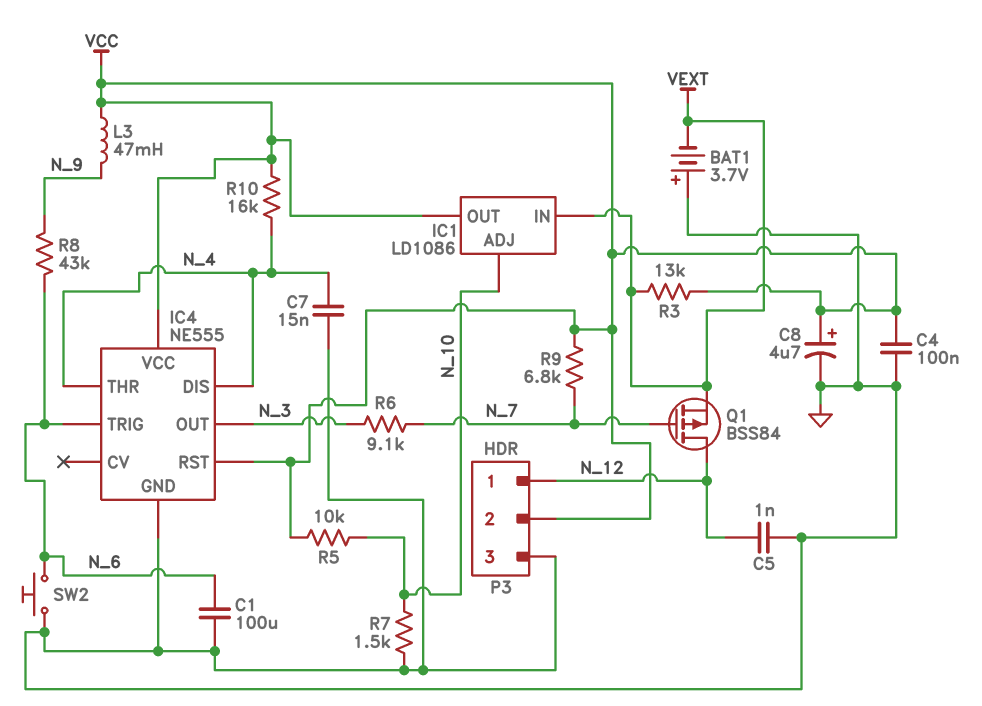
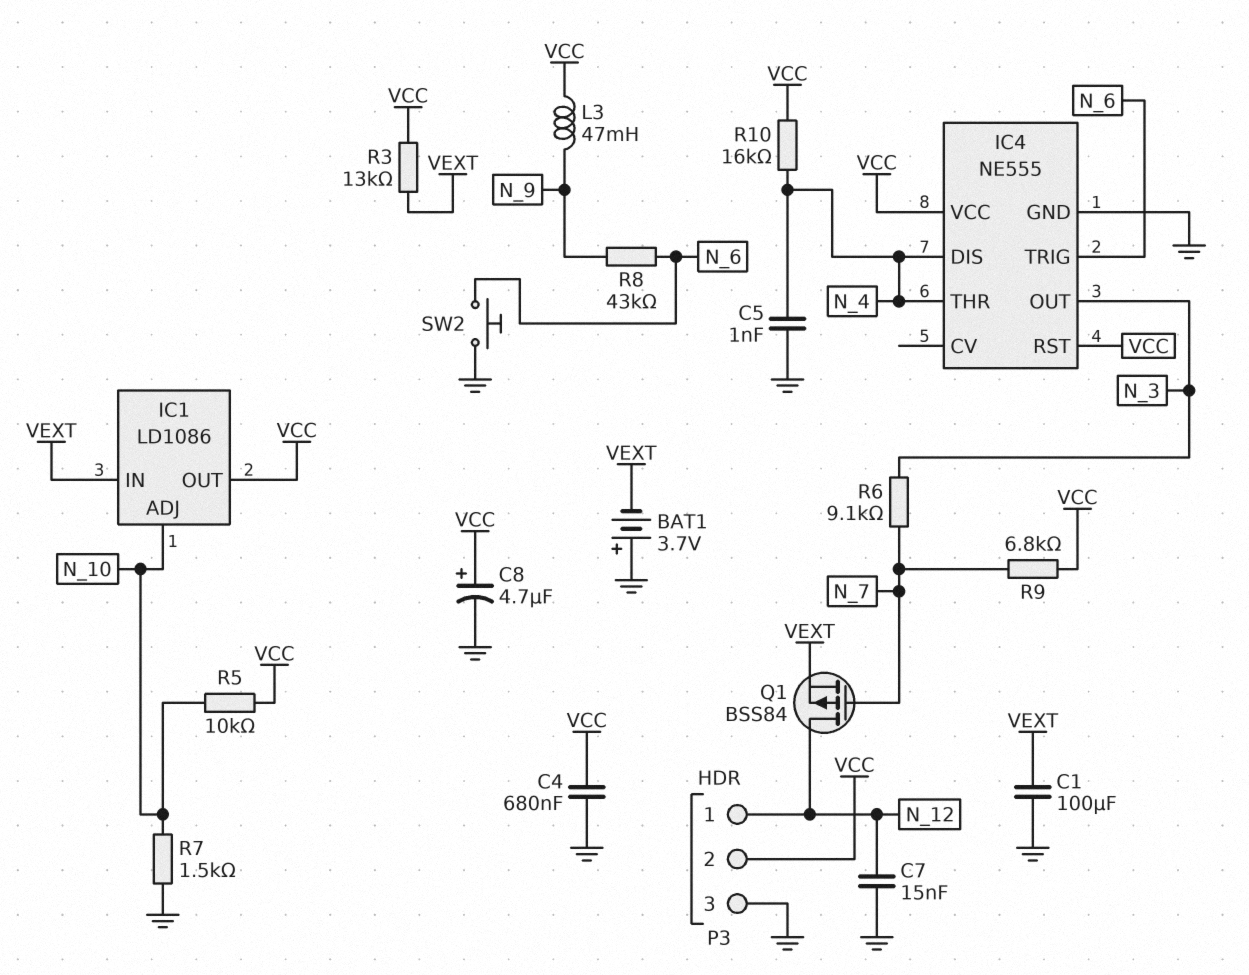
C1: 100uF (GND, N_6) -> 100uF (GND, VEXT)
C4: 100nF (GND, VCC) -> 680nF (GND, VCC)
C5: 1nF (GND, N_12) -> 1nF (GND, N_4)
C7: 15nF (GND, N_4) -> 15nF (GND, N_12)

